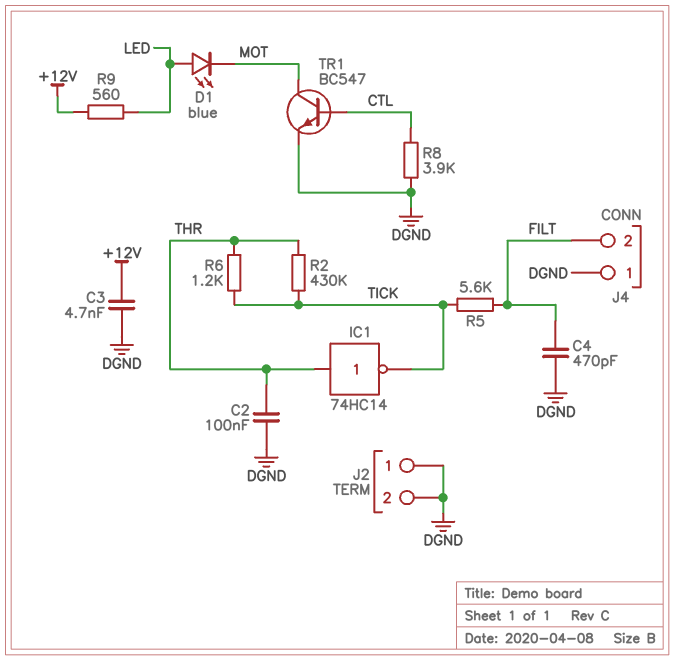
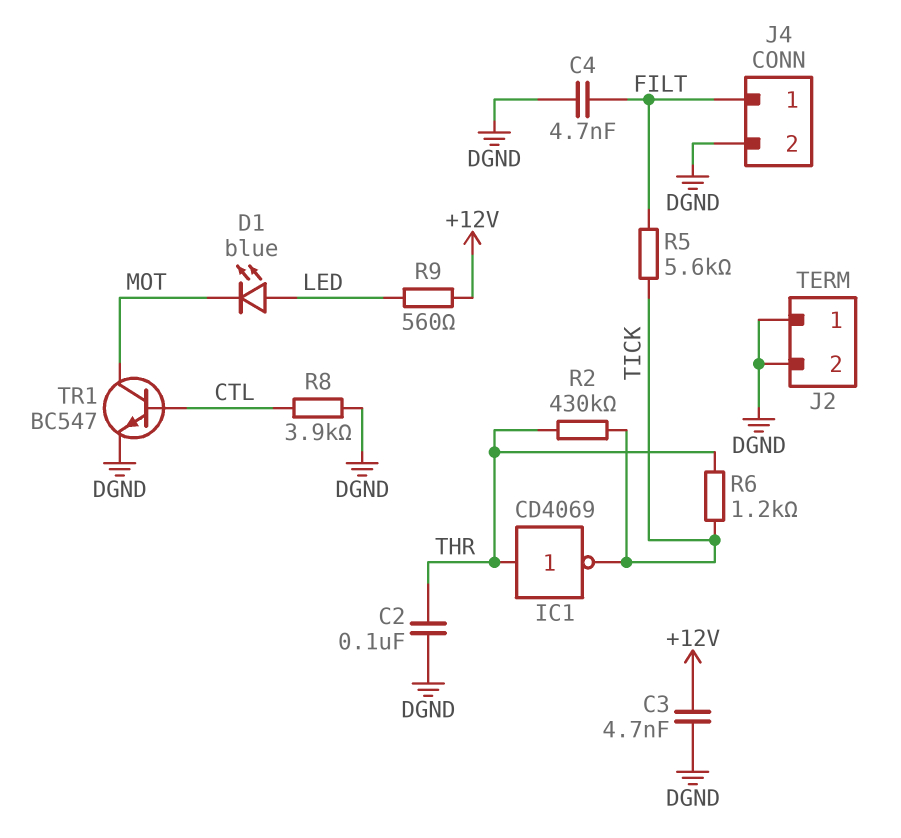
C4: 470pF (DGND, FILT) -> 4.7nF (DGND, FILT)
IC1: NOT 74HC14 (in THR, out TICK) -> NOT CD4069 (in THR, out TICK)
J4 pin 1: DGND -> FILT
J4 pin 2: FILT -> DGND

